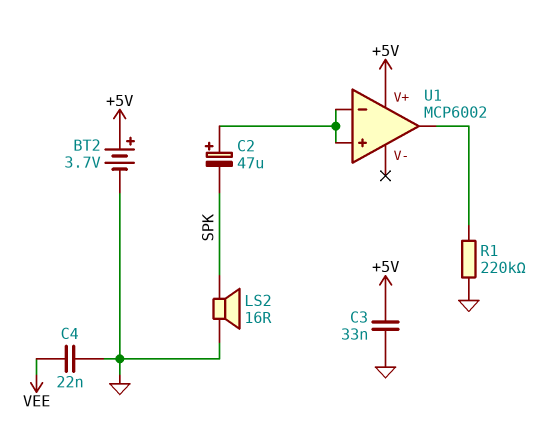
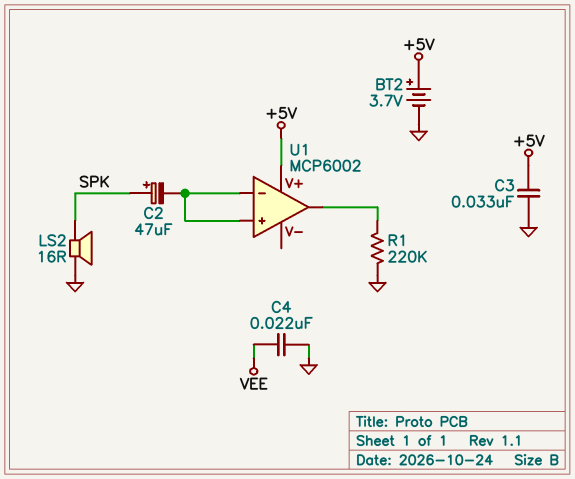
C2: 47uF (plus U1/in+, minus SPK) -> 47uF (plus SPK, minus U1/in+)

